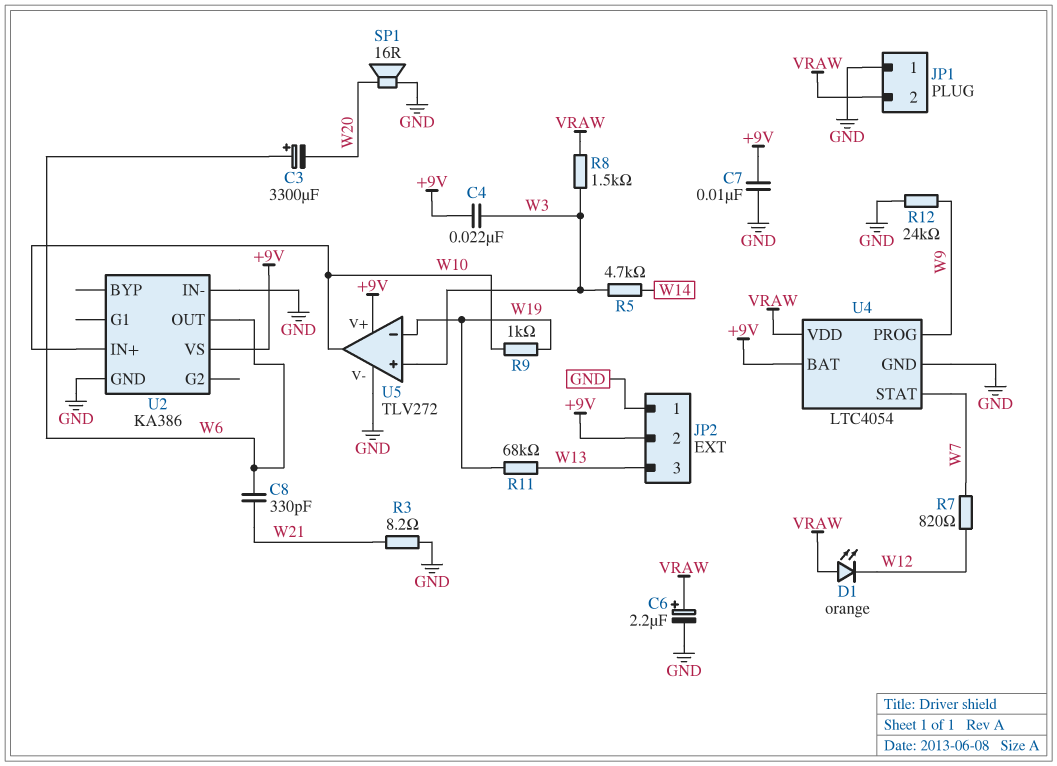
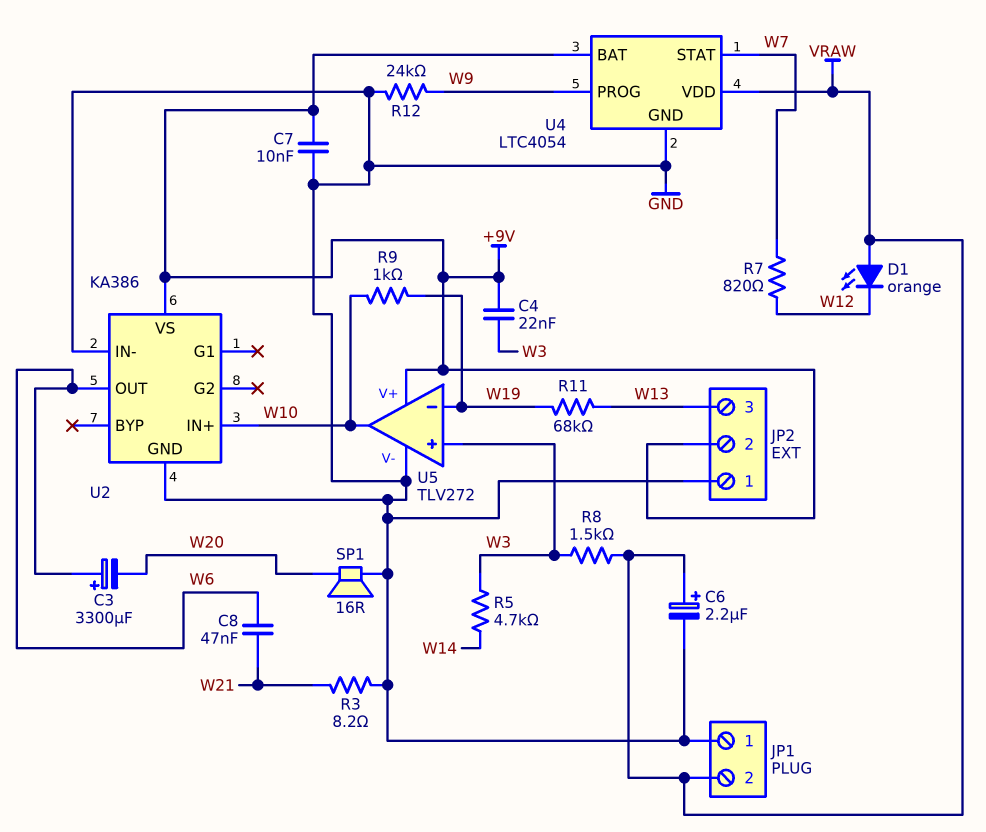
C8: 330pF (W6, W21) -> 47nF (W6, W21)

